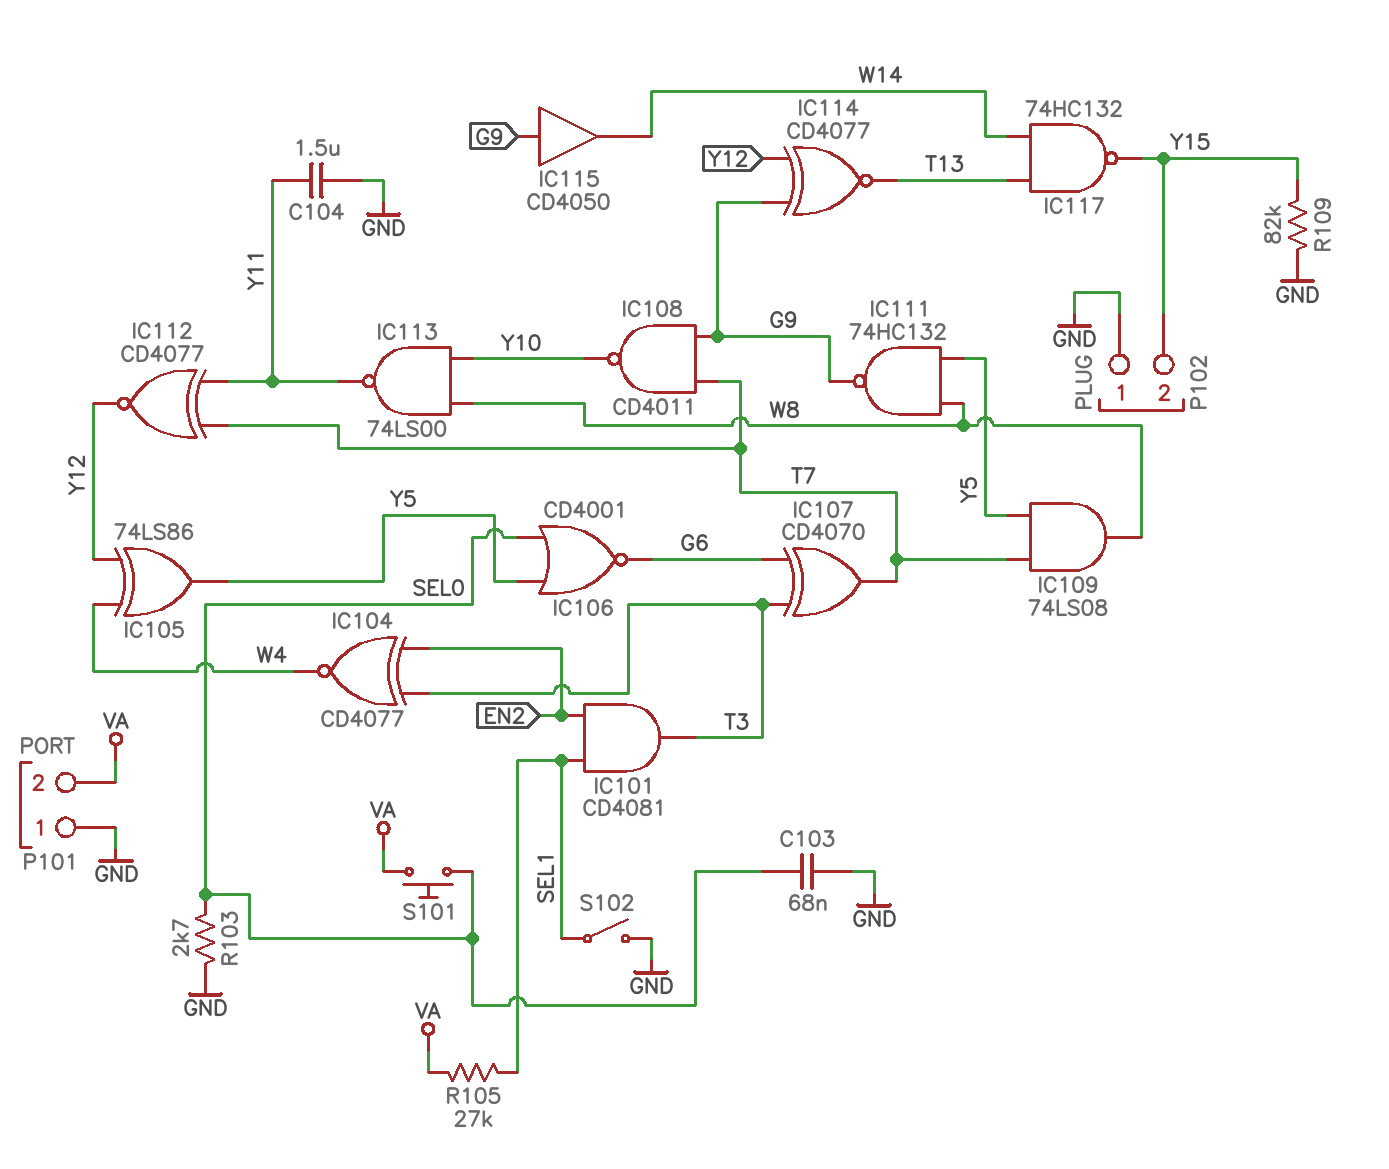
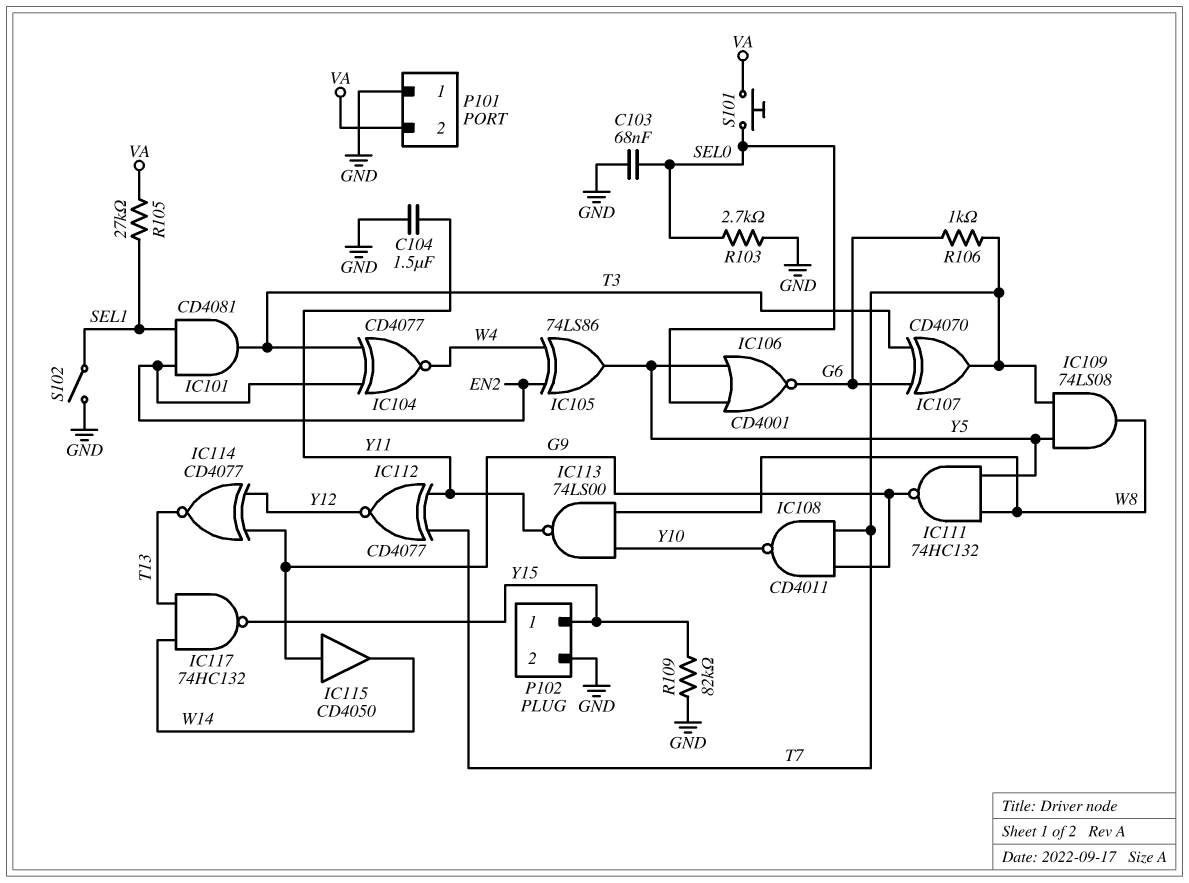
IC105: XOR 74LS86 (in W4, in Y12, out Y5) -> XOR 74LS86 (in EN2, in W4, out Y5)
P102 pin 1: GND -> Y15
P102 pin 2: Y15 -> GND
R106: none -> 1k (G6, T7)

